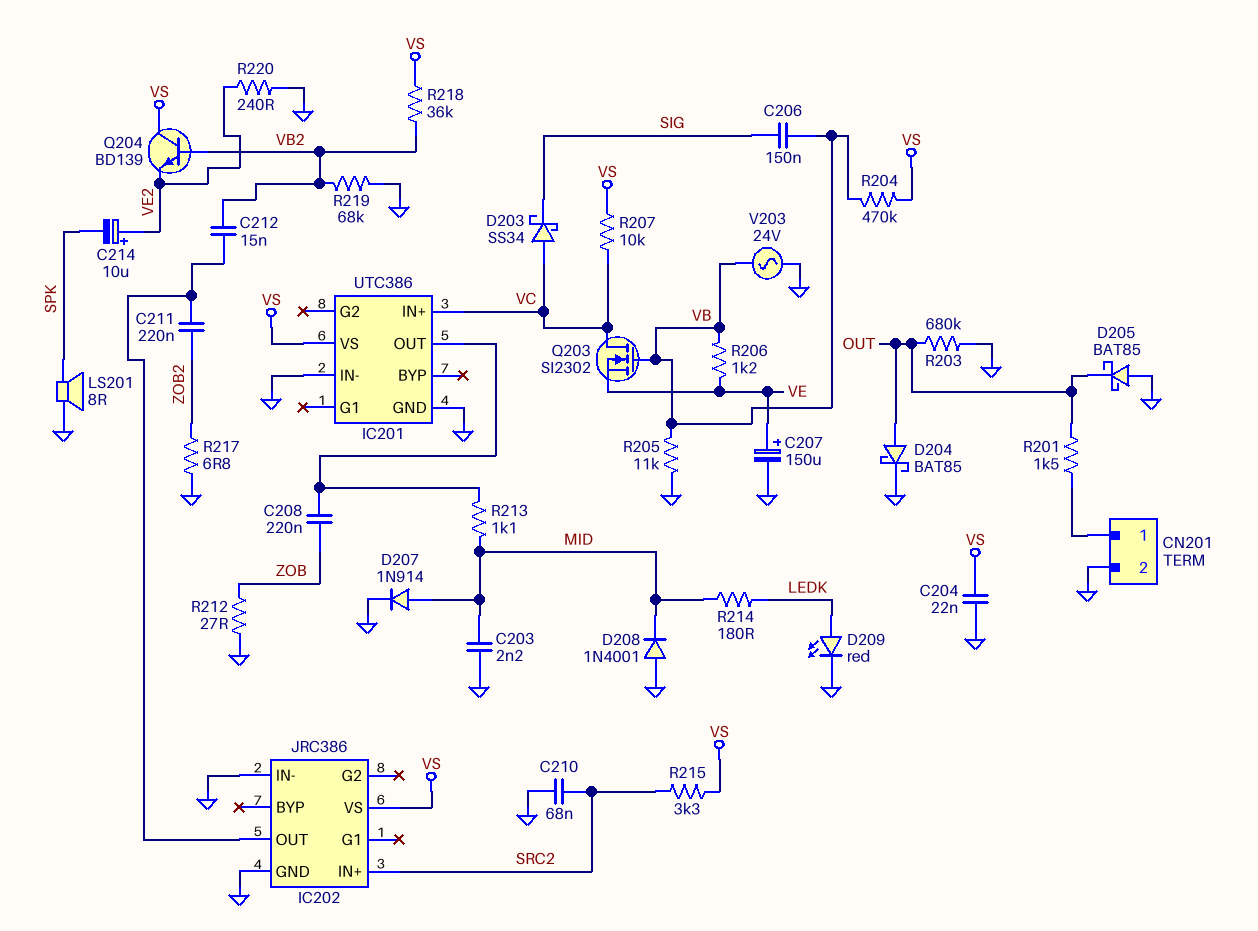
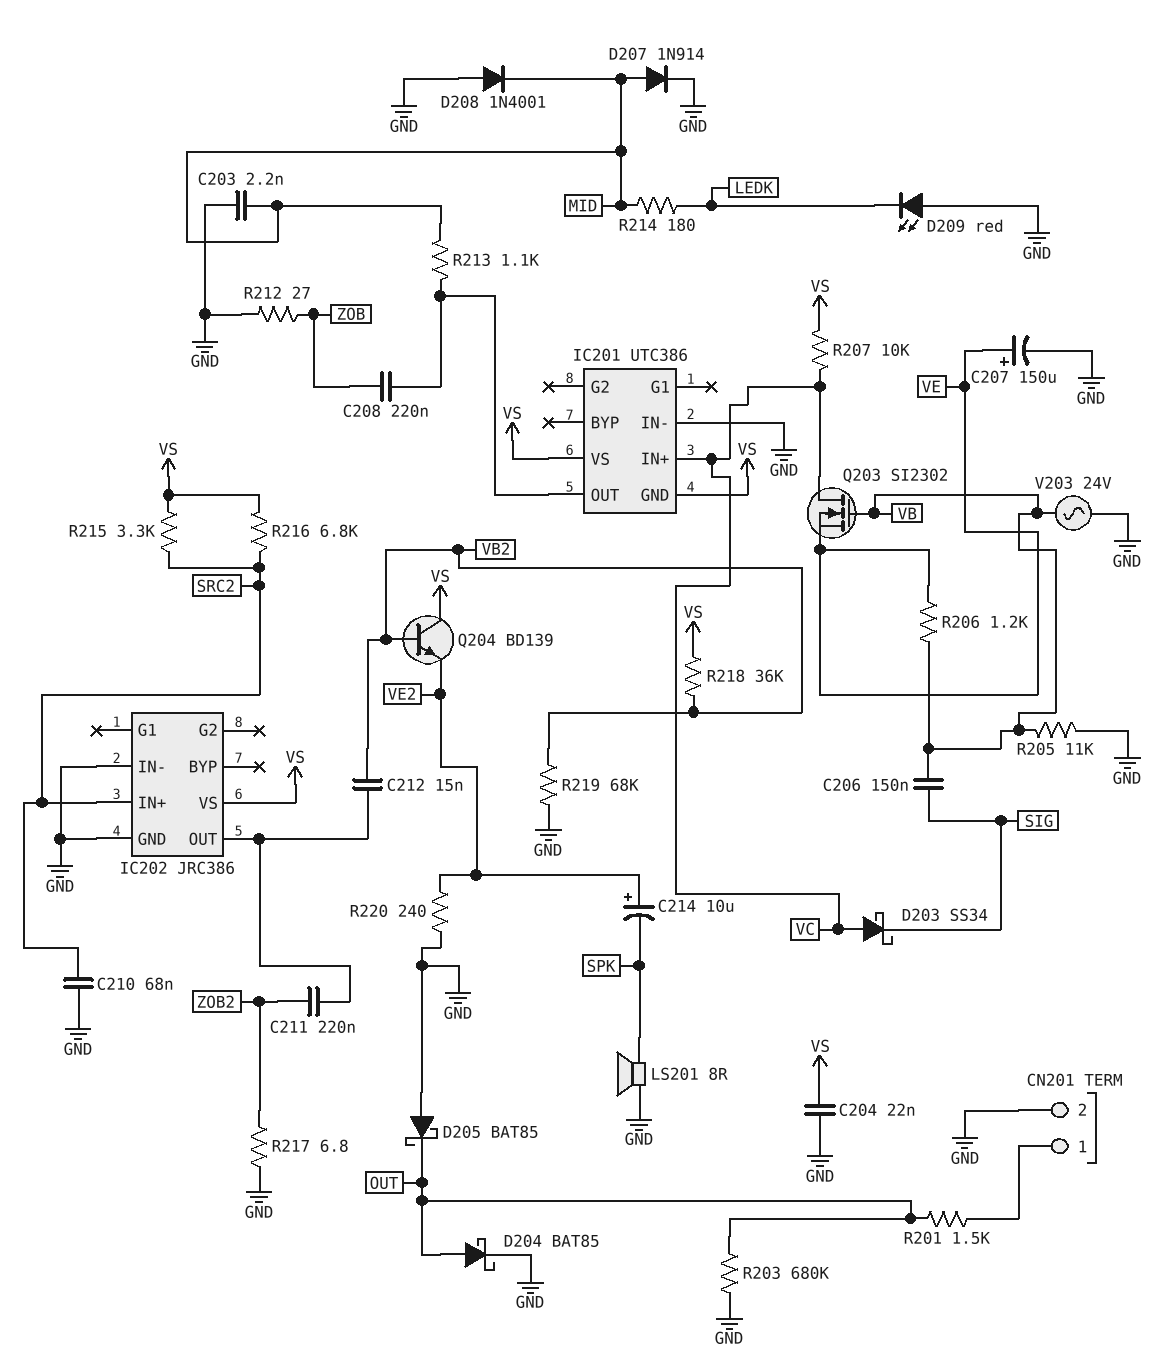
D209: LED red (A LEDK, K GND) -> LED red (A GND, K LEDK)
IC201 pin GND: GND -> VS
R204: 470k (VB, VS) -> none
R216: none -> 6.8k (SRC2, VS)

